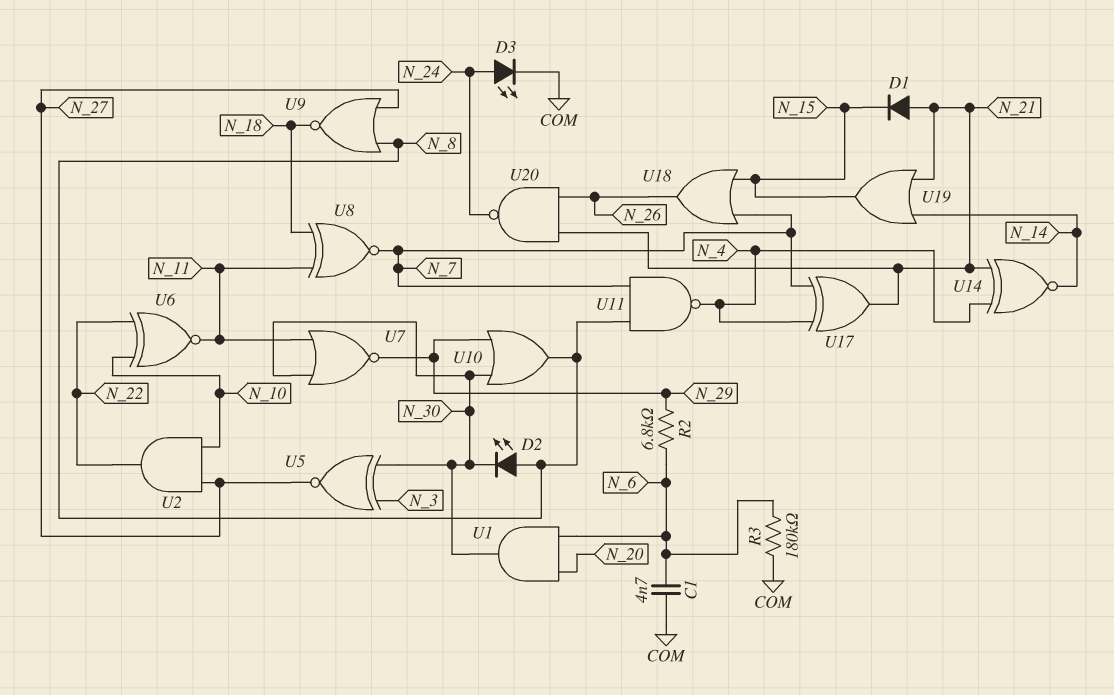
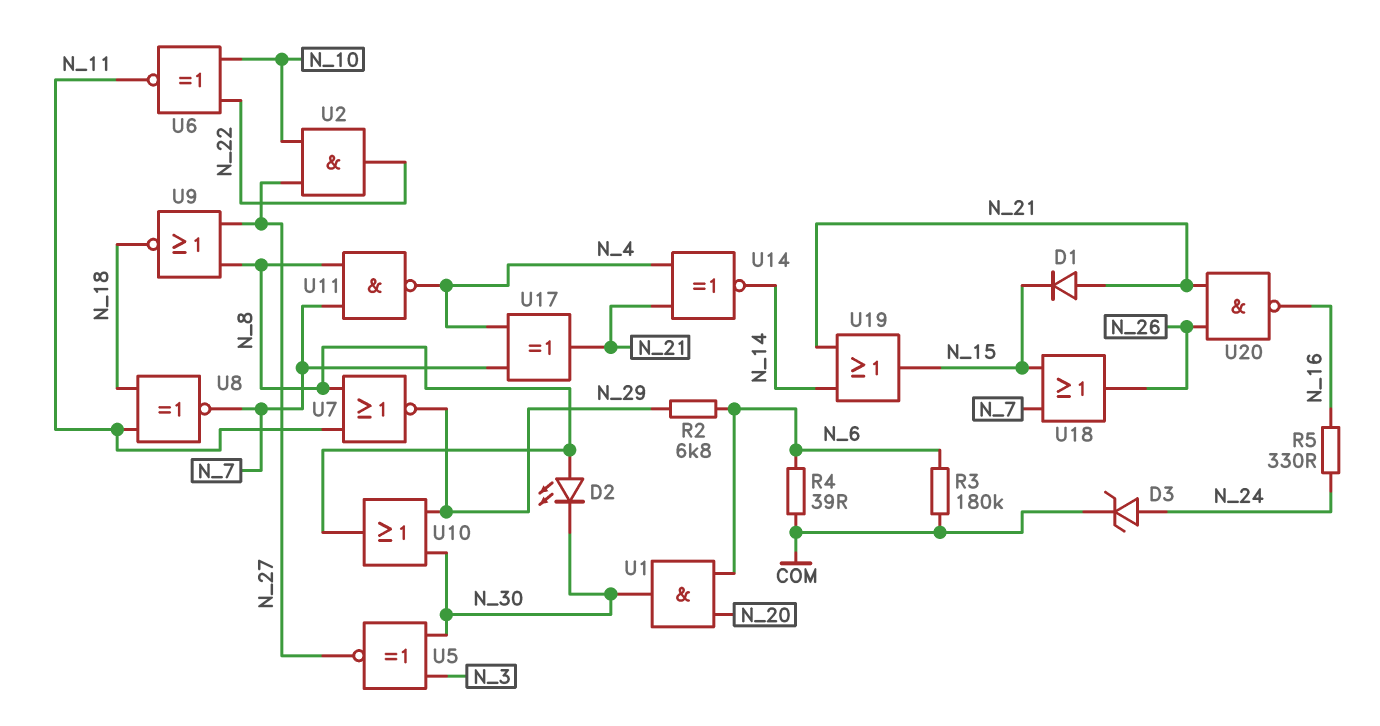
C1: 4.7nF (COM, N_6) -> none
D3: LED (A N_24, K COM) -> zener (A N_24, K COM)
R4: none -> 39 (COM, N_6)
R5: none -> 330 (N_16, N_24)
U7: NOR (in N_11, in N_30, out N_29) -> NOR (in N_8, in N_11, out N_29)
U20: NAND (in N_21, in N_26, out N_24) -> NAND (in N_21, in N_26, out N_16)

